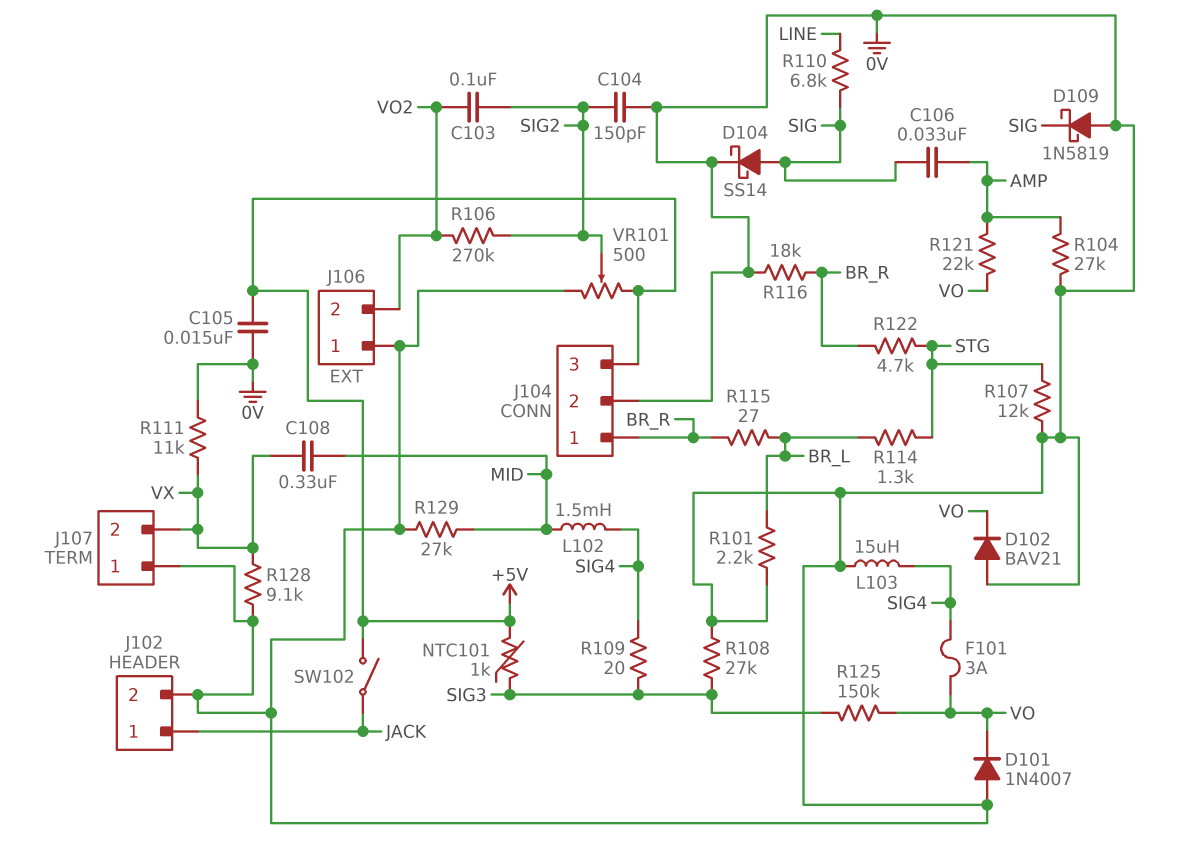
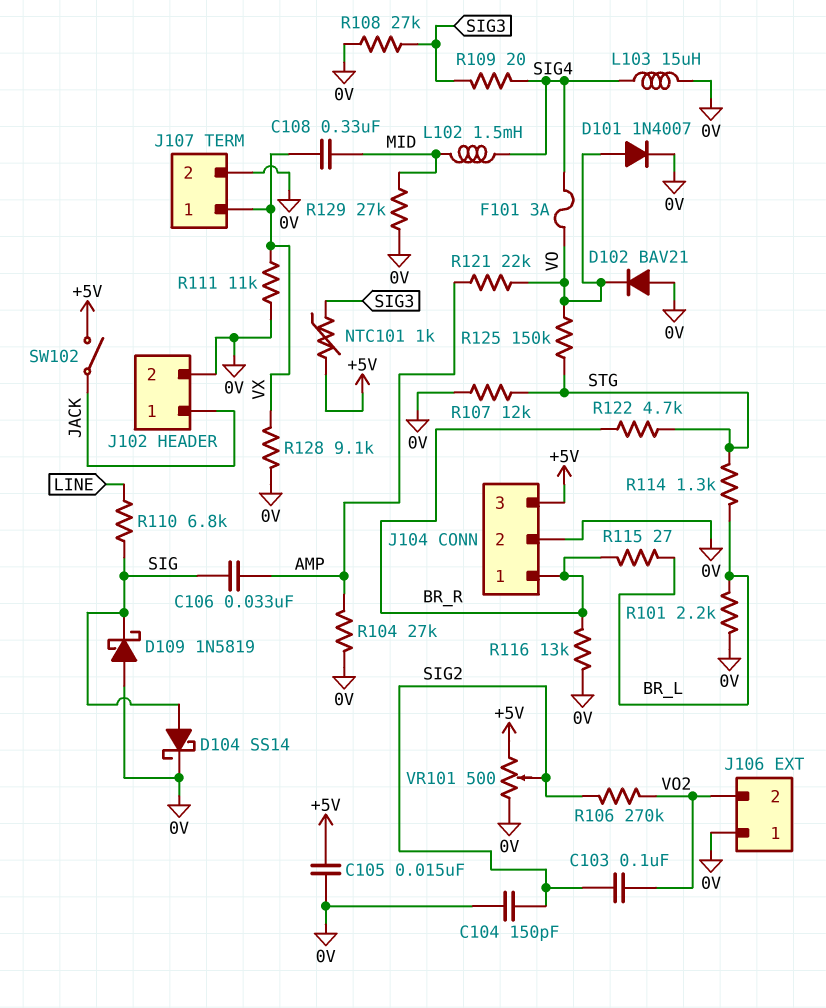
D101: diode 1N4007 (A 0V, K VO) -> diode 1N4007 (A VO, K 0V)
J107 pin 1: 0V -> VX
J107 pin 2: VX -> 0V
R116: 18k (0V, BR_R) -> 13k (0V, BR_R)
R125: 150k (SIG3, VO) -> 150k (STG, VO)

